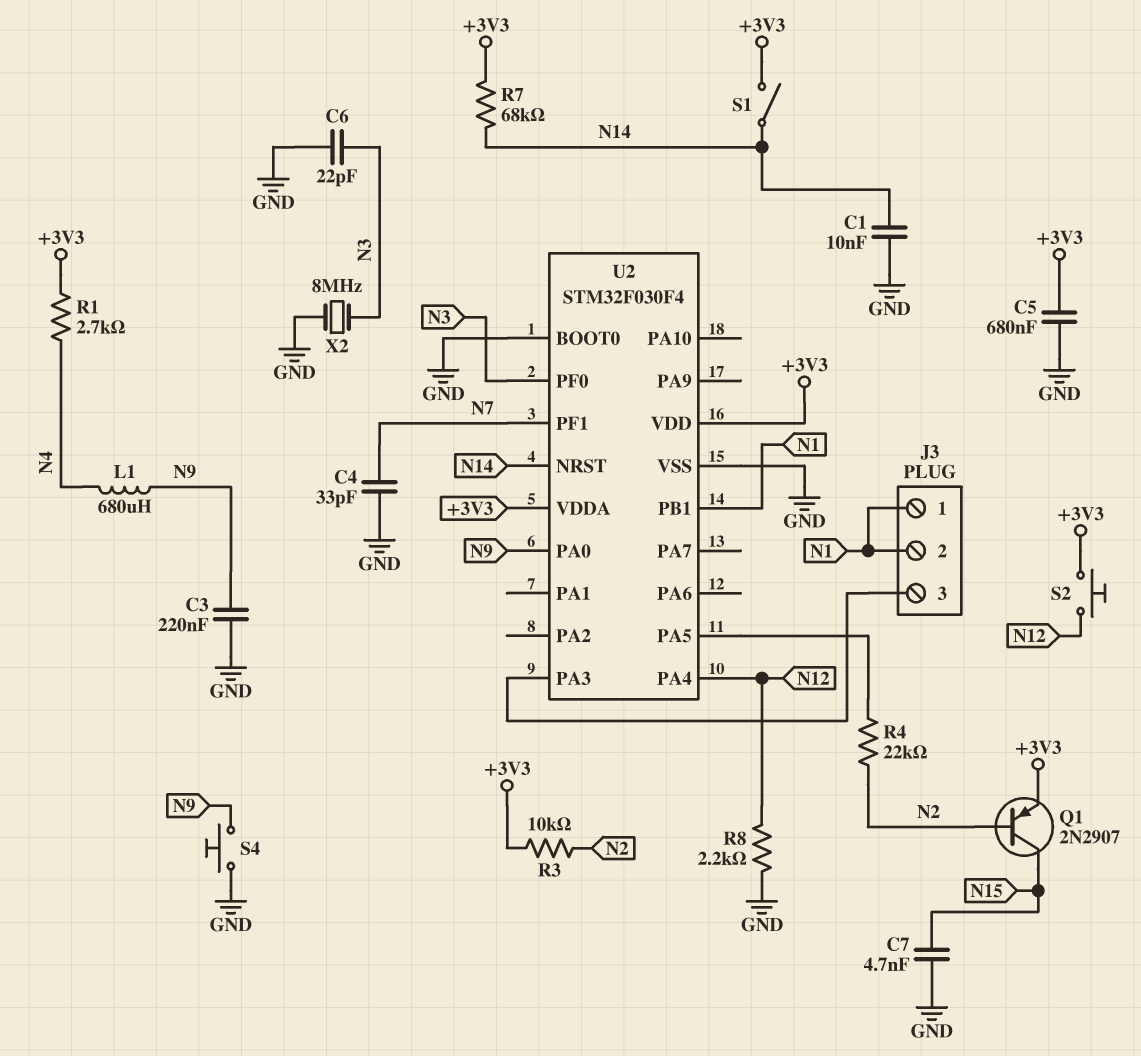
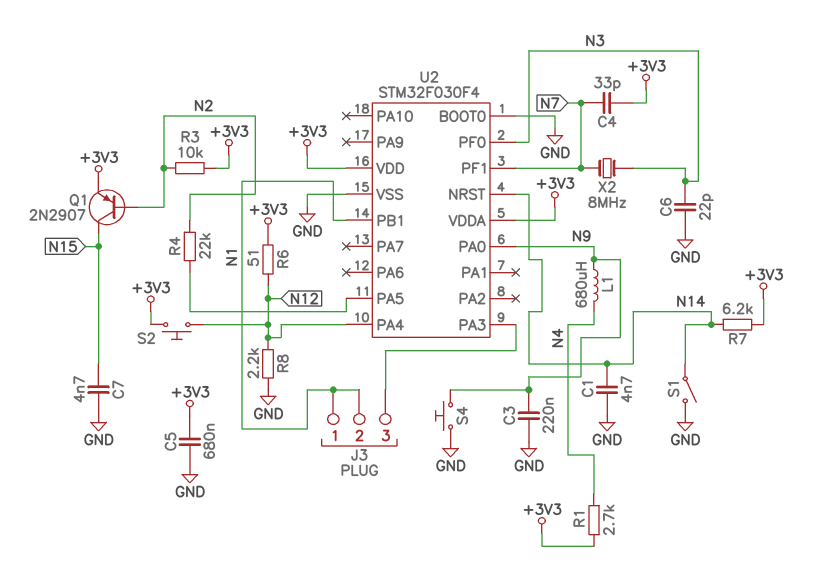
C1: 10nF (GND, N14) -> 4.7nF (GND, N14)
C4: 33pF (GND, N7) -> 33pF (+3V3, N7)
R6: none -> 51 (+3V3, N12)
R7: 68k (+3V3, N14) -> 6.2k (+3V3, N14)
S1: switch (+3V3, N14) -> switch (GND, N14)
X2: 8MHz (GND, N3) -> 8MHz (N3, N7)

